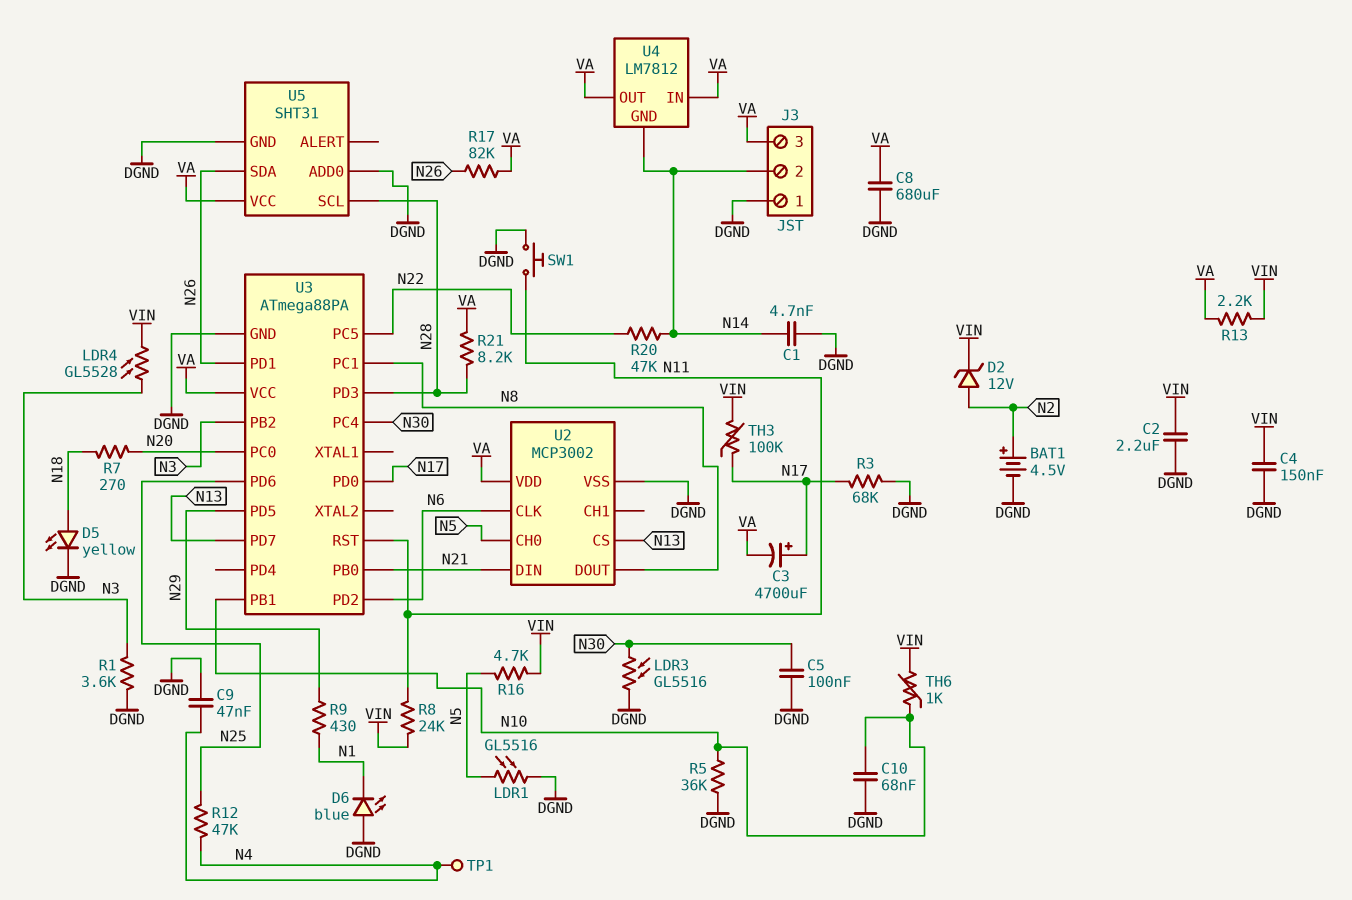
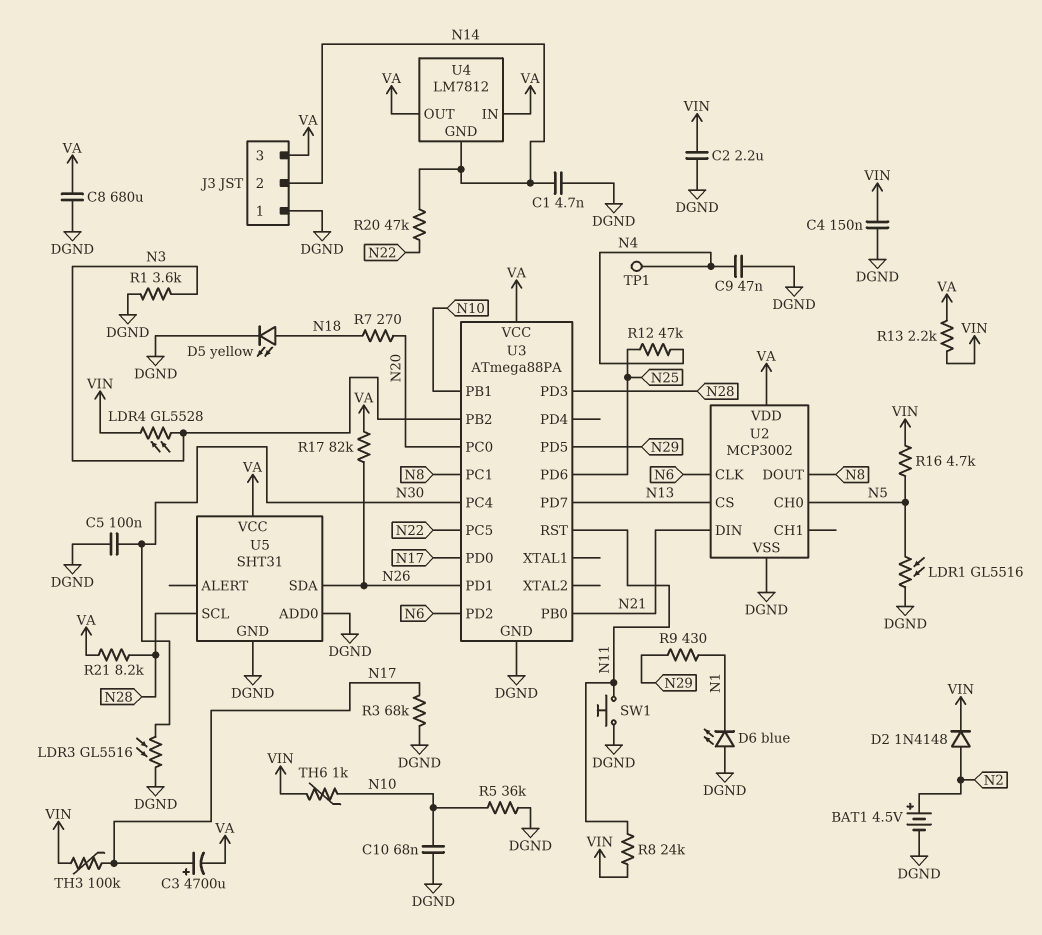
D2: zener 12V (A N2, K VIN) -> diode 1N4148 (A N2, K VIN)

